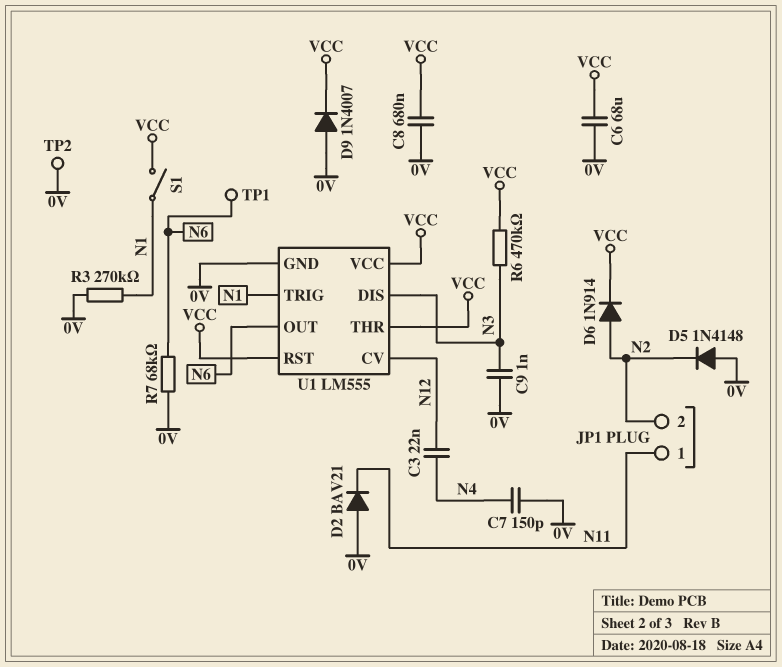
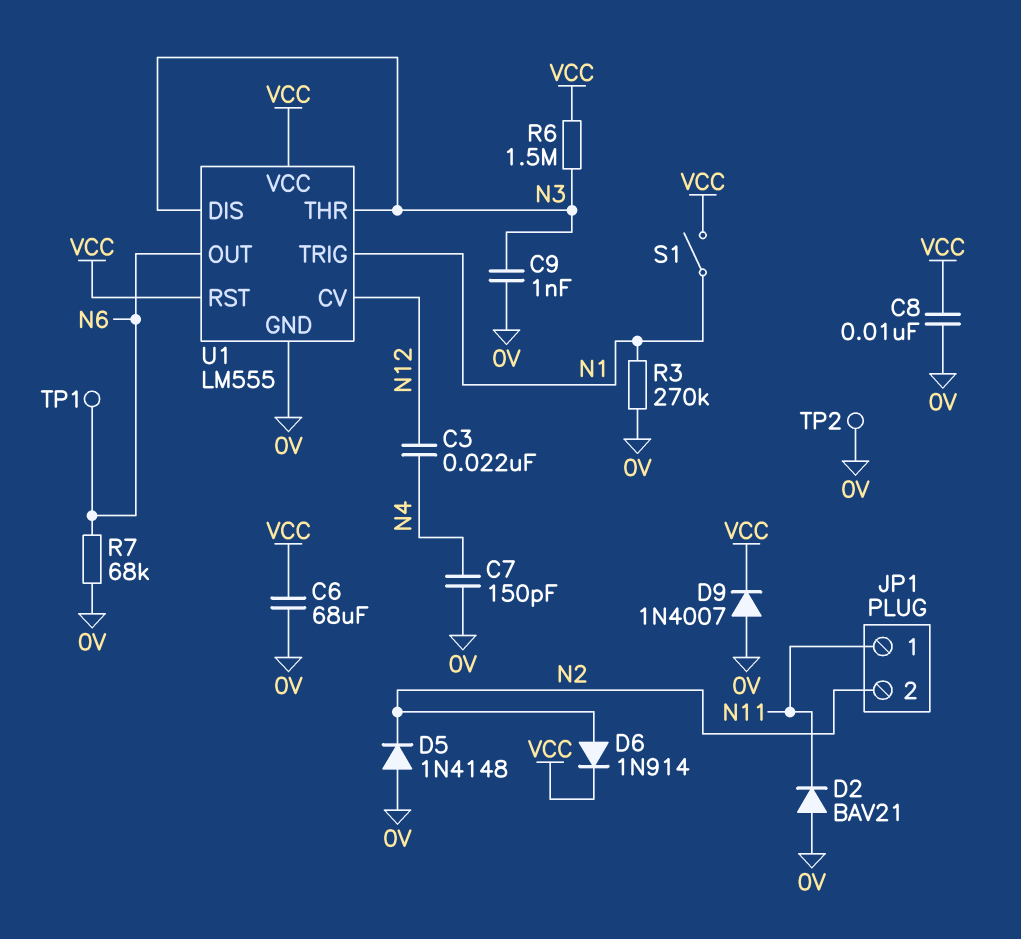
C8: 680nF (0V, VCC) -> 10nF (0V, VCC)
R6: 470k (N3, VCC) -> 1.5M (N3, VCC)
U1 pin THR: VCC -> N3

